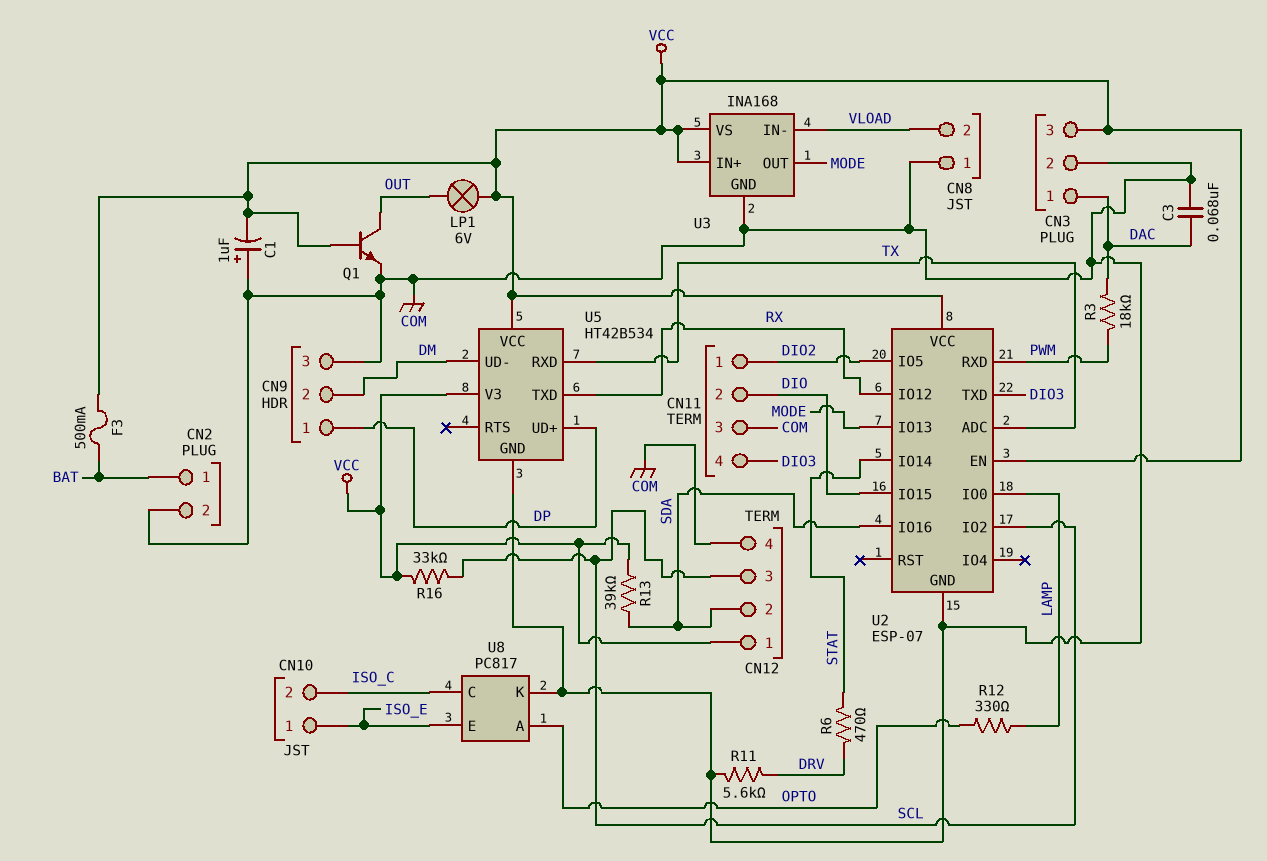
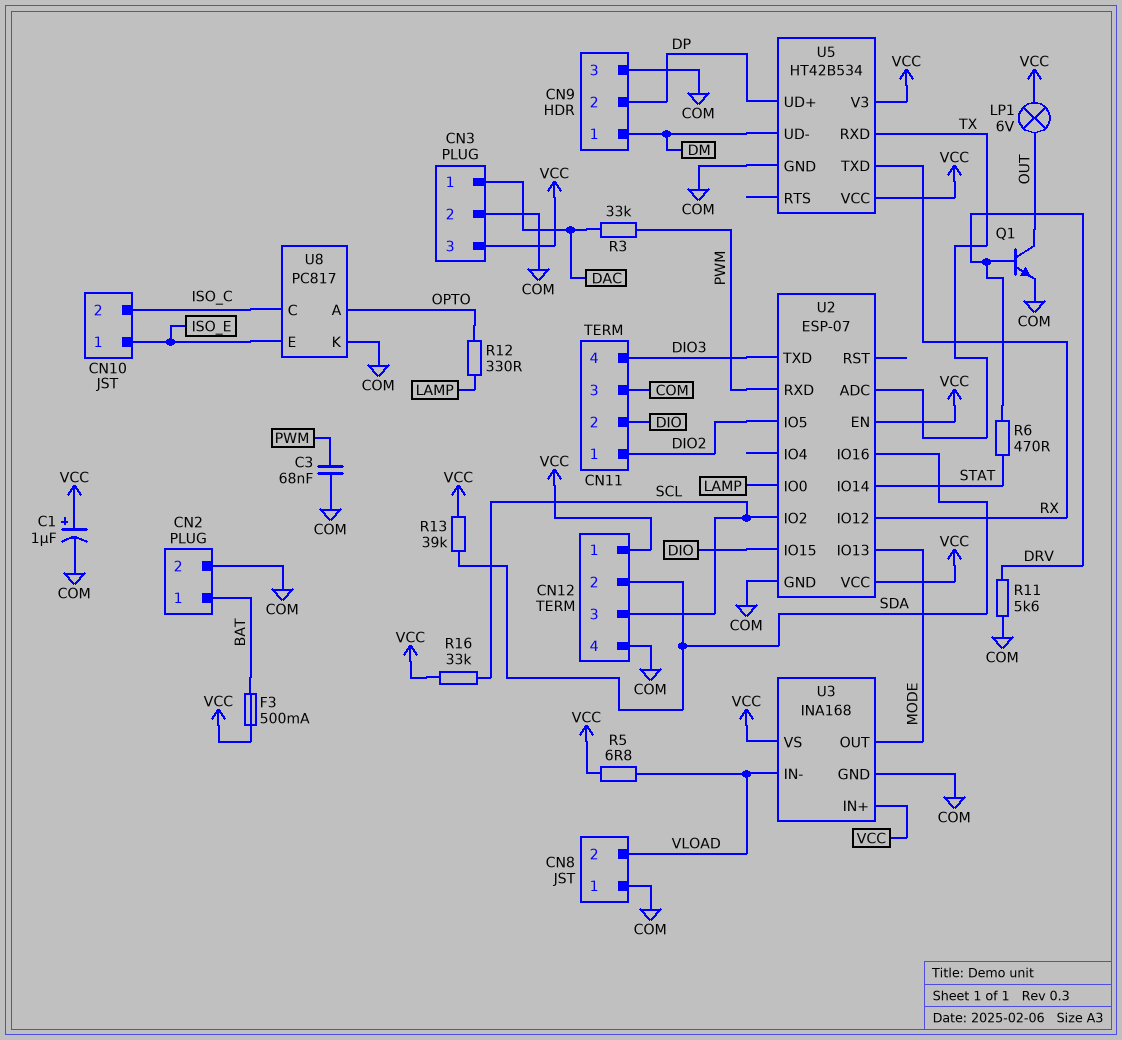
C1: 1uF (plus COM, minus VCC) -> 1uF (plus VCC, minus COM)
C3: 68nF (COM, DAC) -> 68nF (COM, PWM)
CN9 pin 1: DP -> DM
CN9 pin 2: DM -> DP
Q1: NPN (B VCC, C OUT, E COM) -> NPN (B DRV, C OUT, E COM)
R3: 18k (DAC, PWM) -> 33k (DAC, PWM)
R5: none -> 6.8 (VCC, VLOAD)

